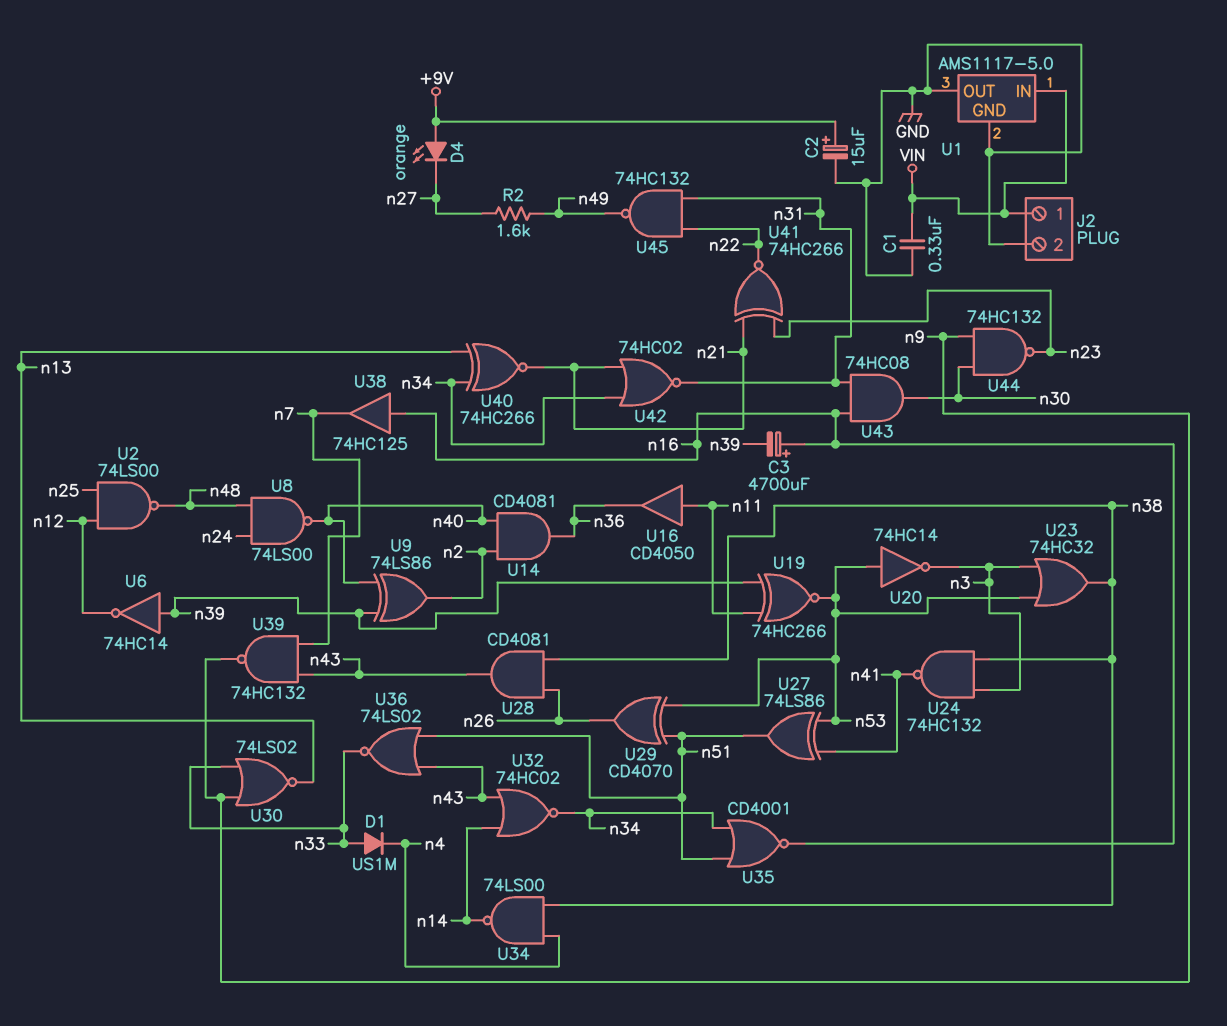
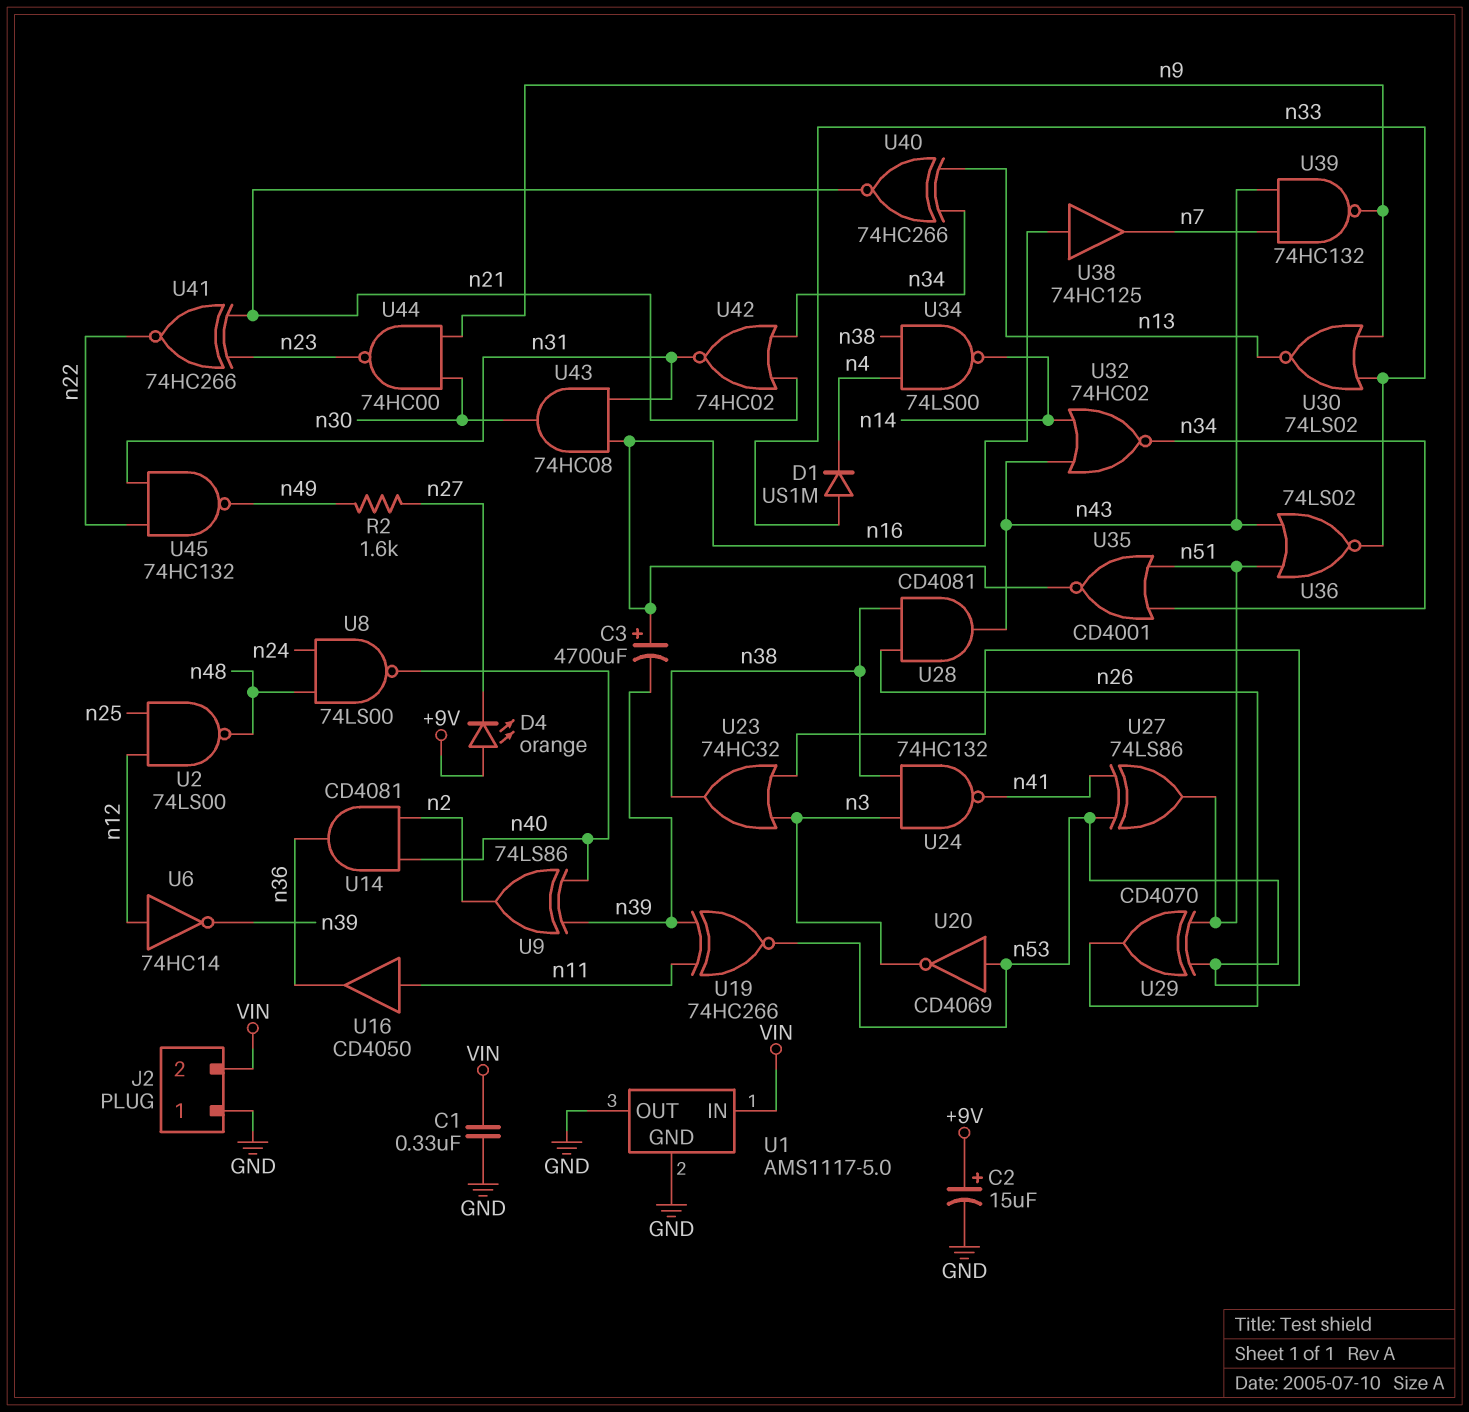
J2 pin 1: VIN -> GND
J2 pin 2: GND -> VIN
U6: NOT 74HC14 (in n39, out n12) -> NOT 74HC14 (in n12, out n39)
U20: NOT 74HC14 (in n53, out n3) -> NOT CD4069 (in n53, out n3)
U44: NAND 74HC132 (in n9, in n30, out n23) -> NAND 74HC00 (in n9, in n30, out n23)

